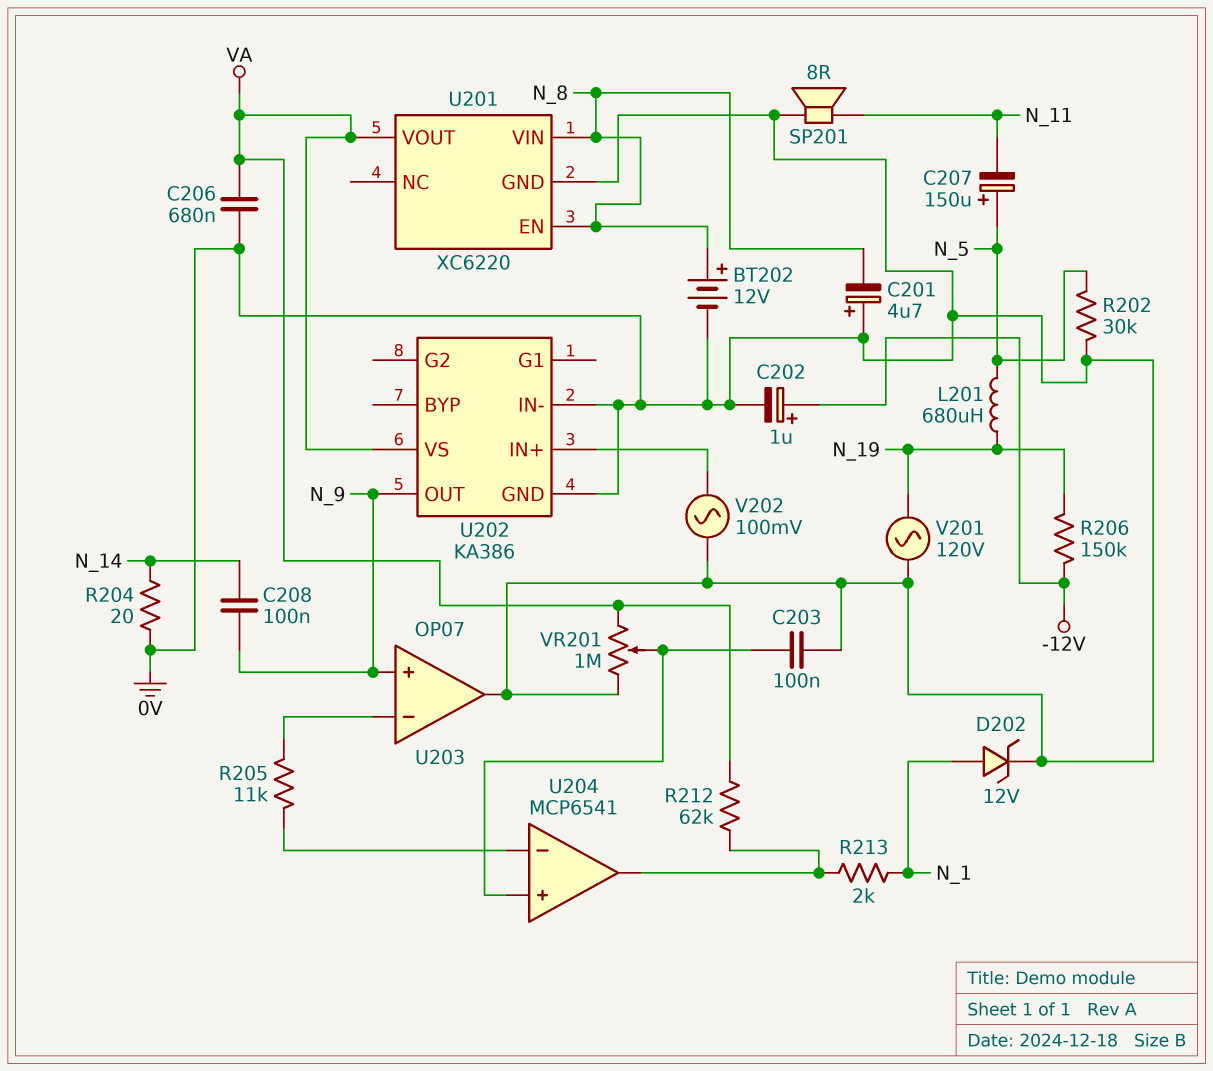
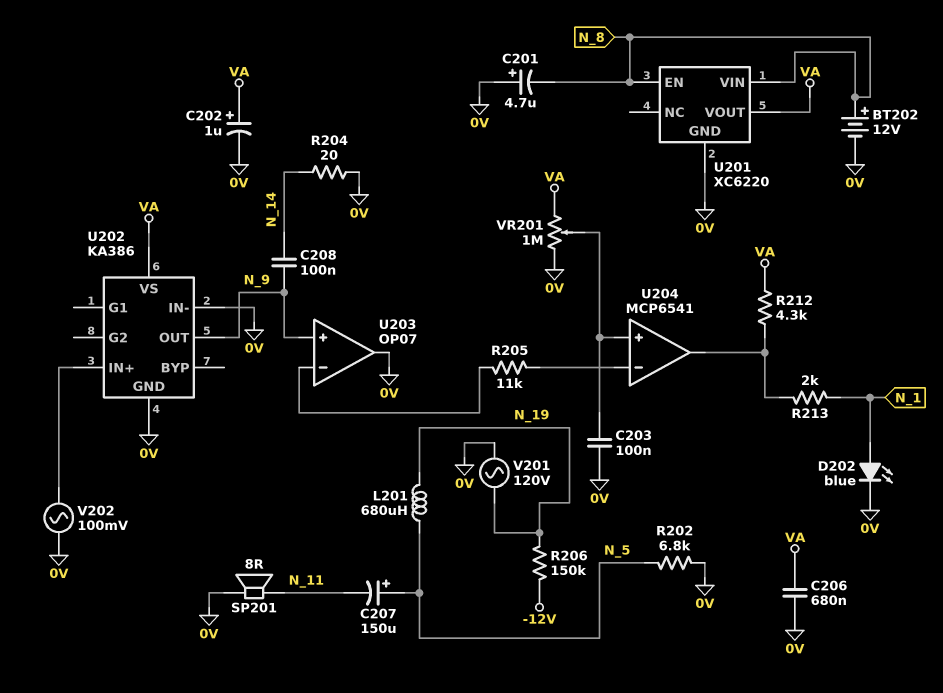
C202: 1uF (plus -12V, minus 0V) -> 1uF (plus VA, minus 0V)
D202: zener 12V (A N_1, K 0V) -> LED blue (A N_1, K 0V)
R202: 30k (0V, N_5) -> 6.8k (0V, N_5)
R212: 62k (U204/out, VA) -> 4.3k (U204/out, VA)

